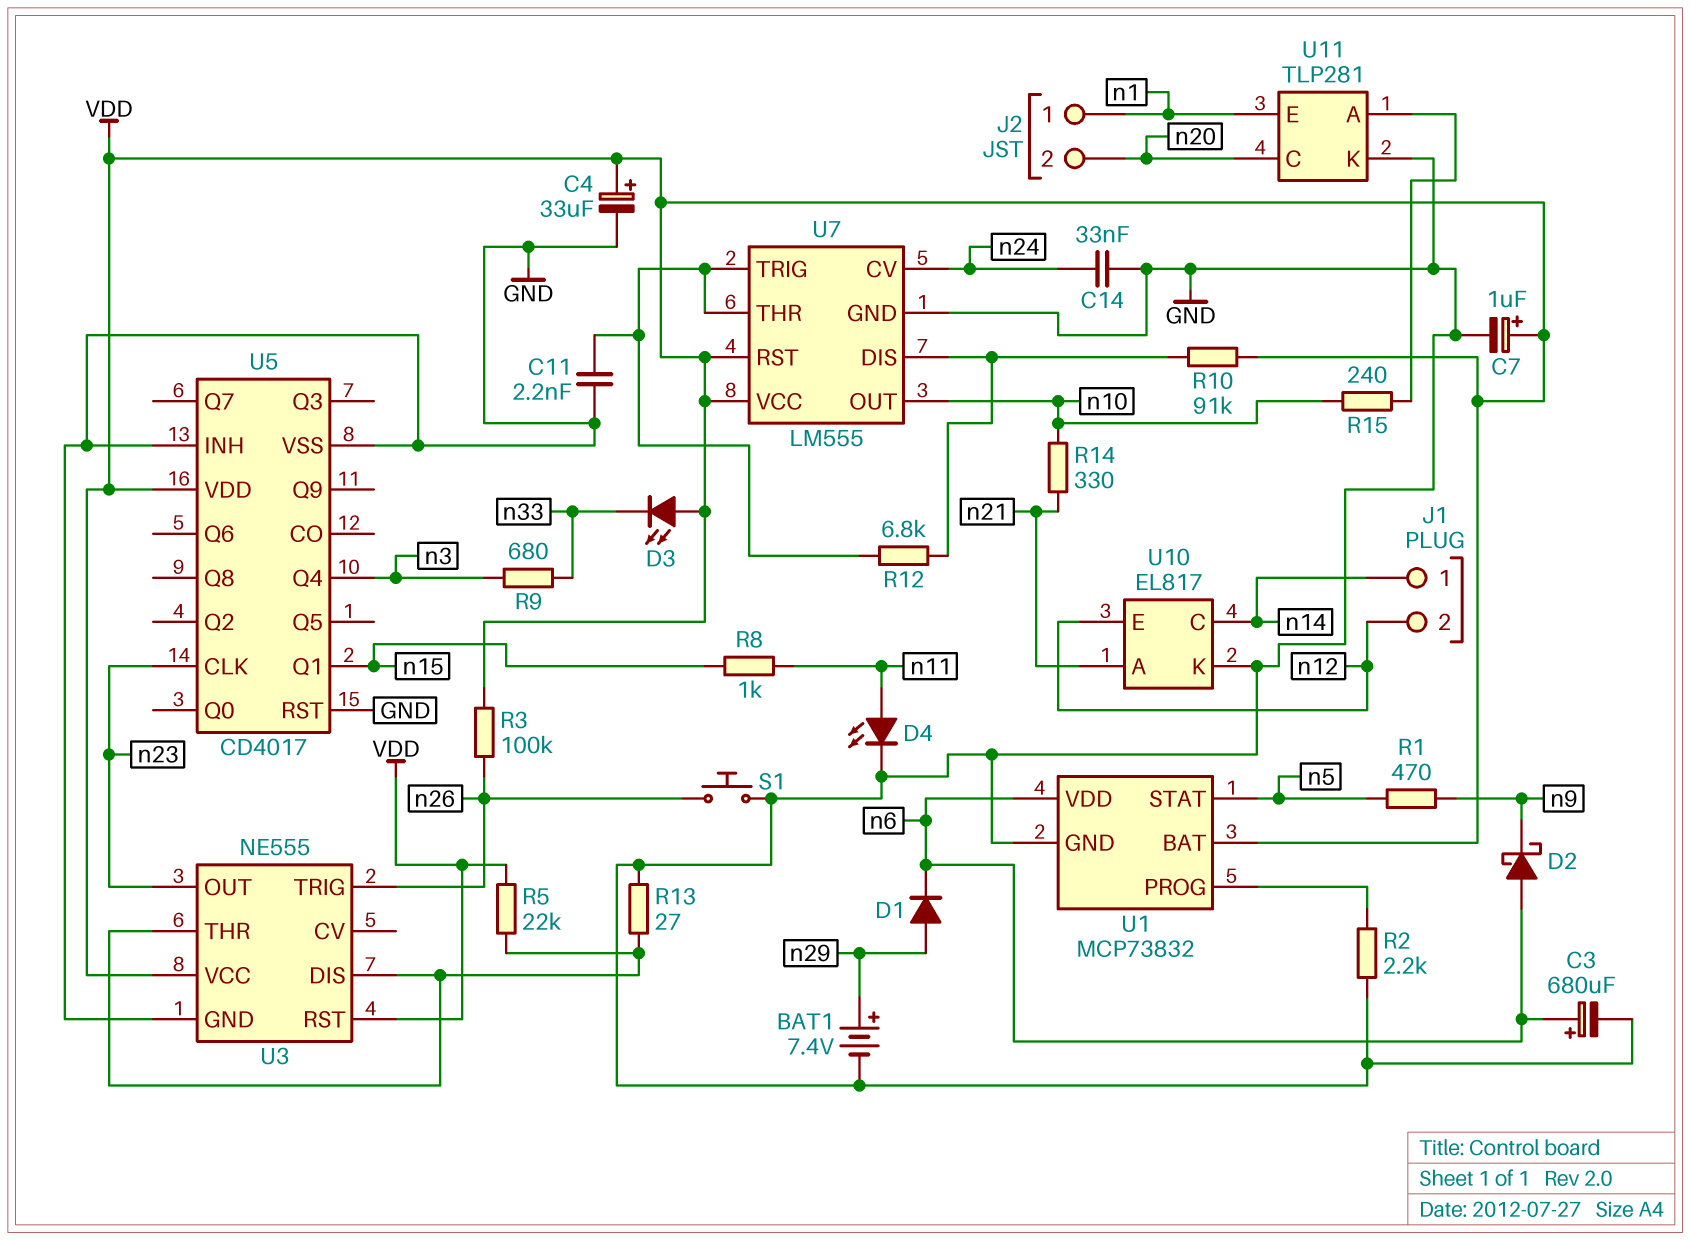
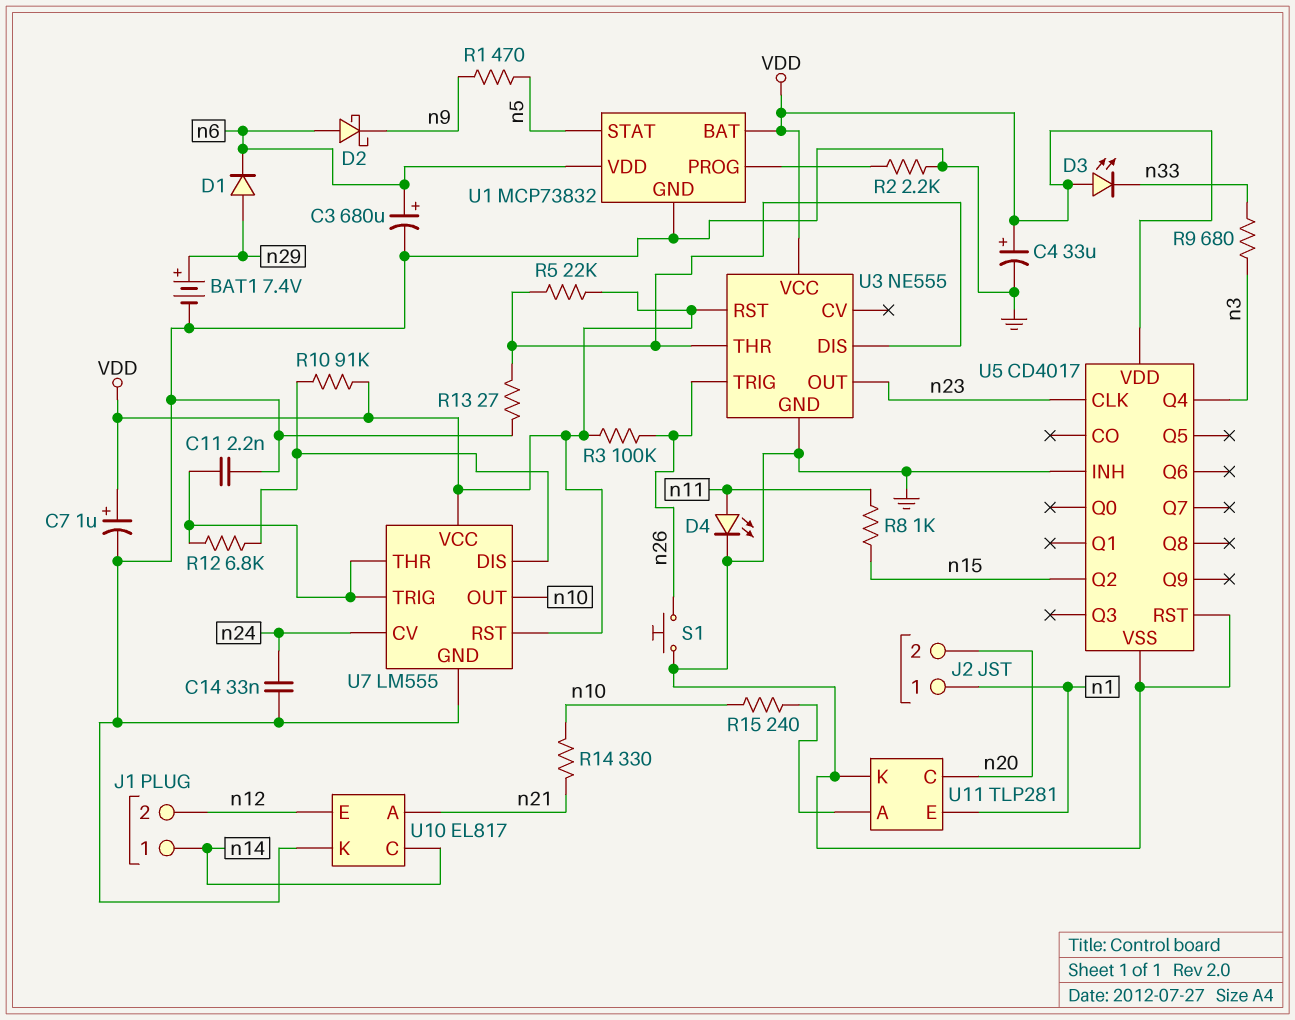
U5 pin Q1: n15 -> none
U5 pin Q2: none -> n15

